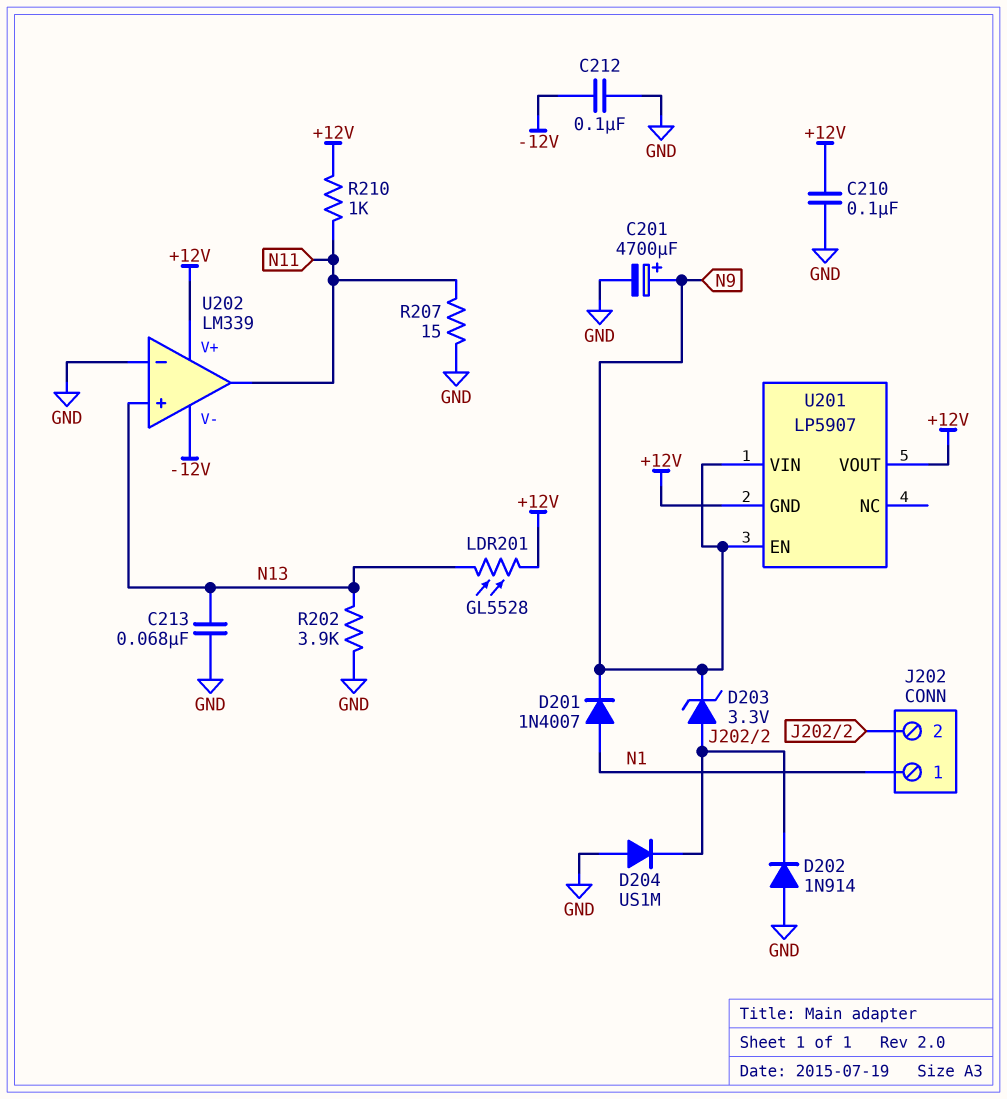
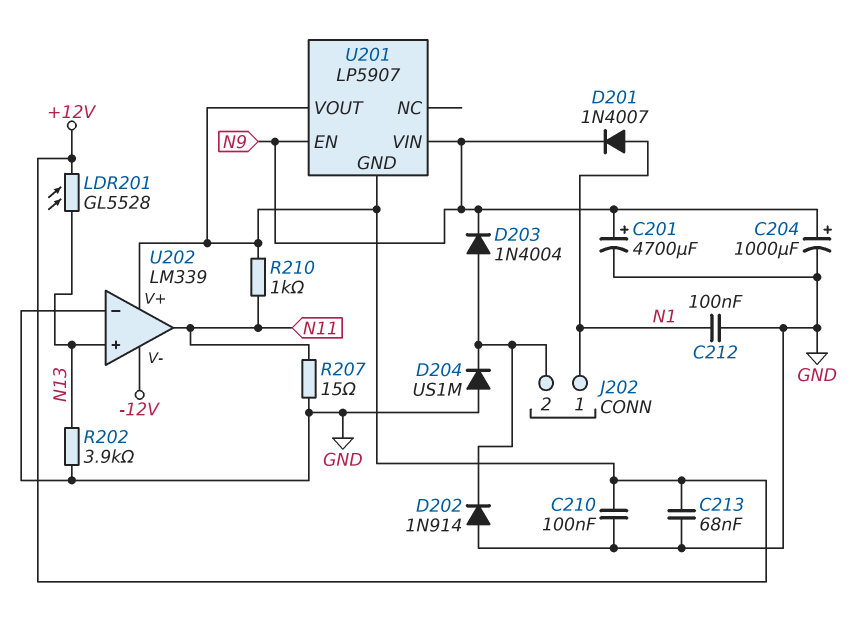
C204: none -> 1000uF (plus N9, minus GND)
C212: 100nF (-12V, GND) -> 100nF (GND, N1)
C213: 68nF (GND, N13) -> 68nF (+12V, GND)
D203: zener 3.3V (A J202/2, K N9) -> diode 1N4004 (A J202/2, K N9)

